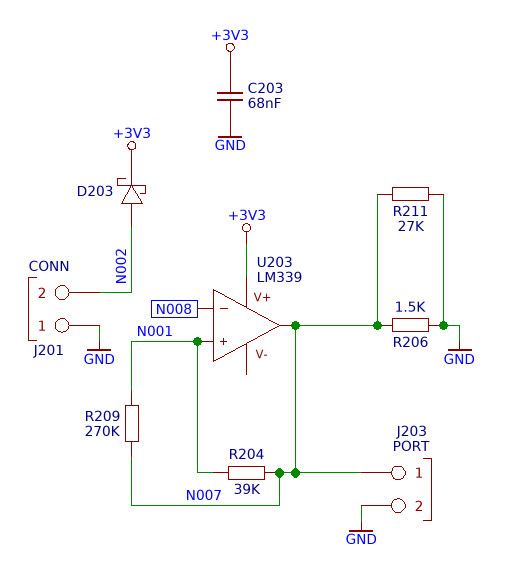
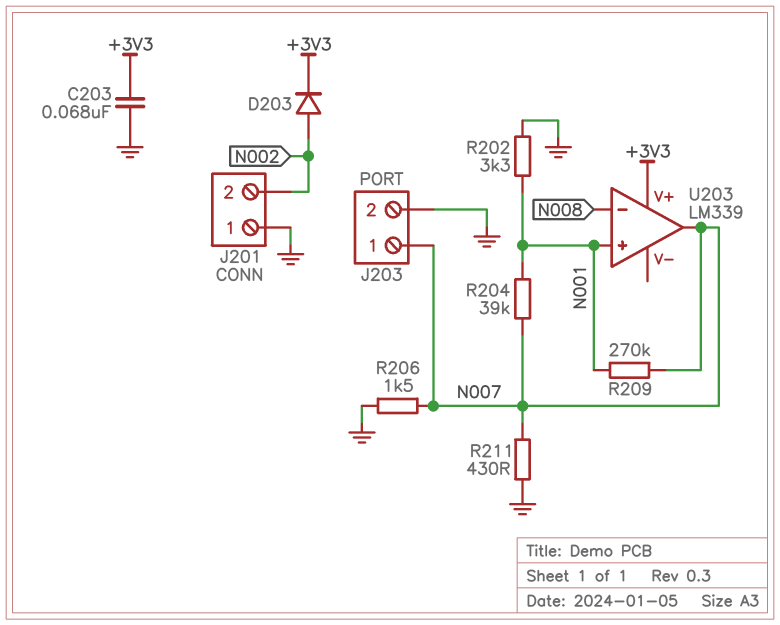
D203: schottky (A N002, K +3V3) -> diode (A N002, K +3V3)
R202: none -> 3.3k (GND, N001)
R211: 27k (GND, N007) -> 430 (GND, N007)

